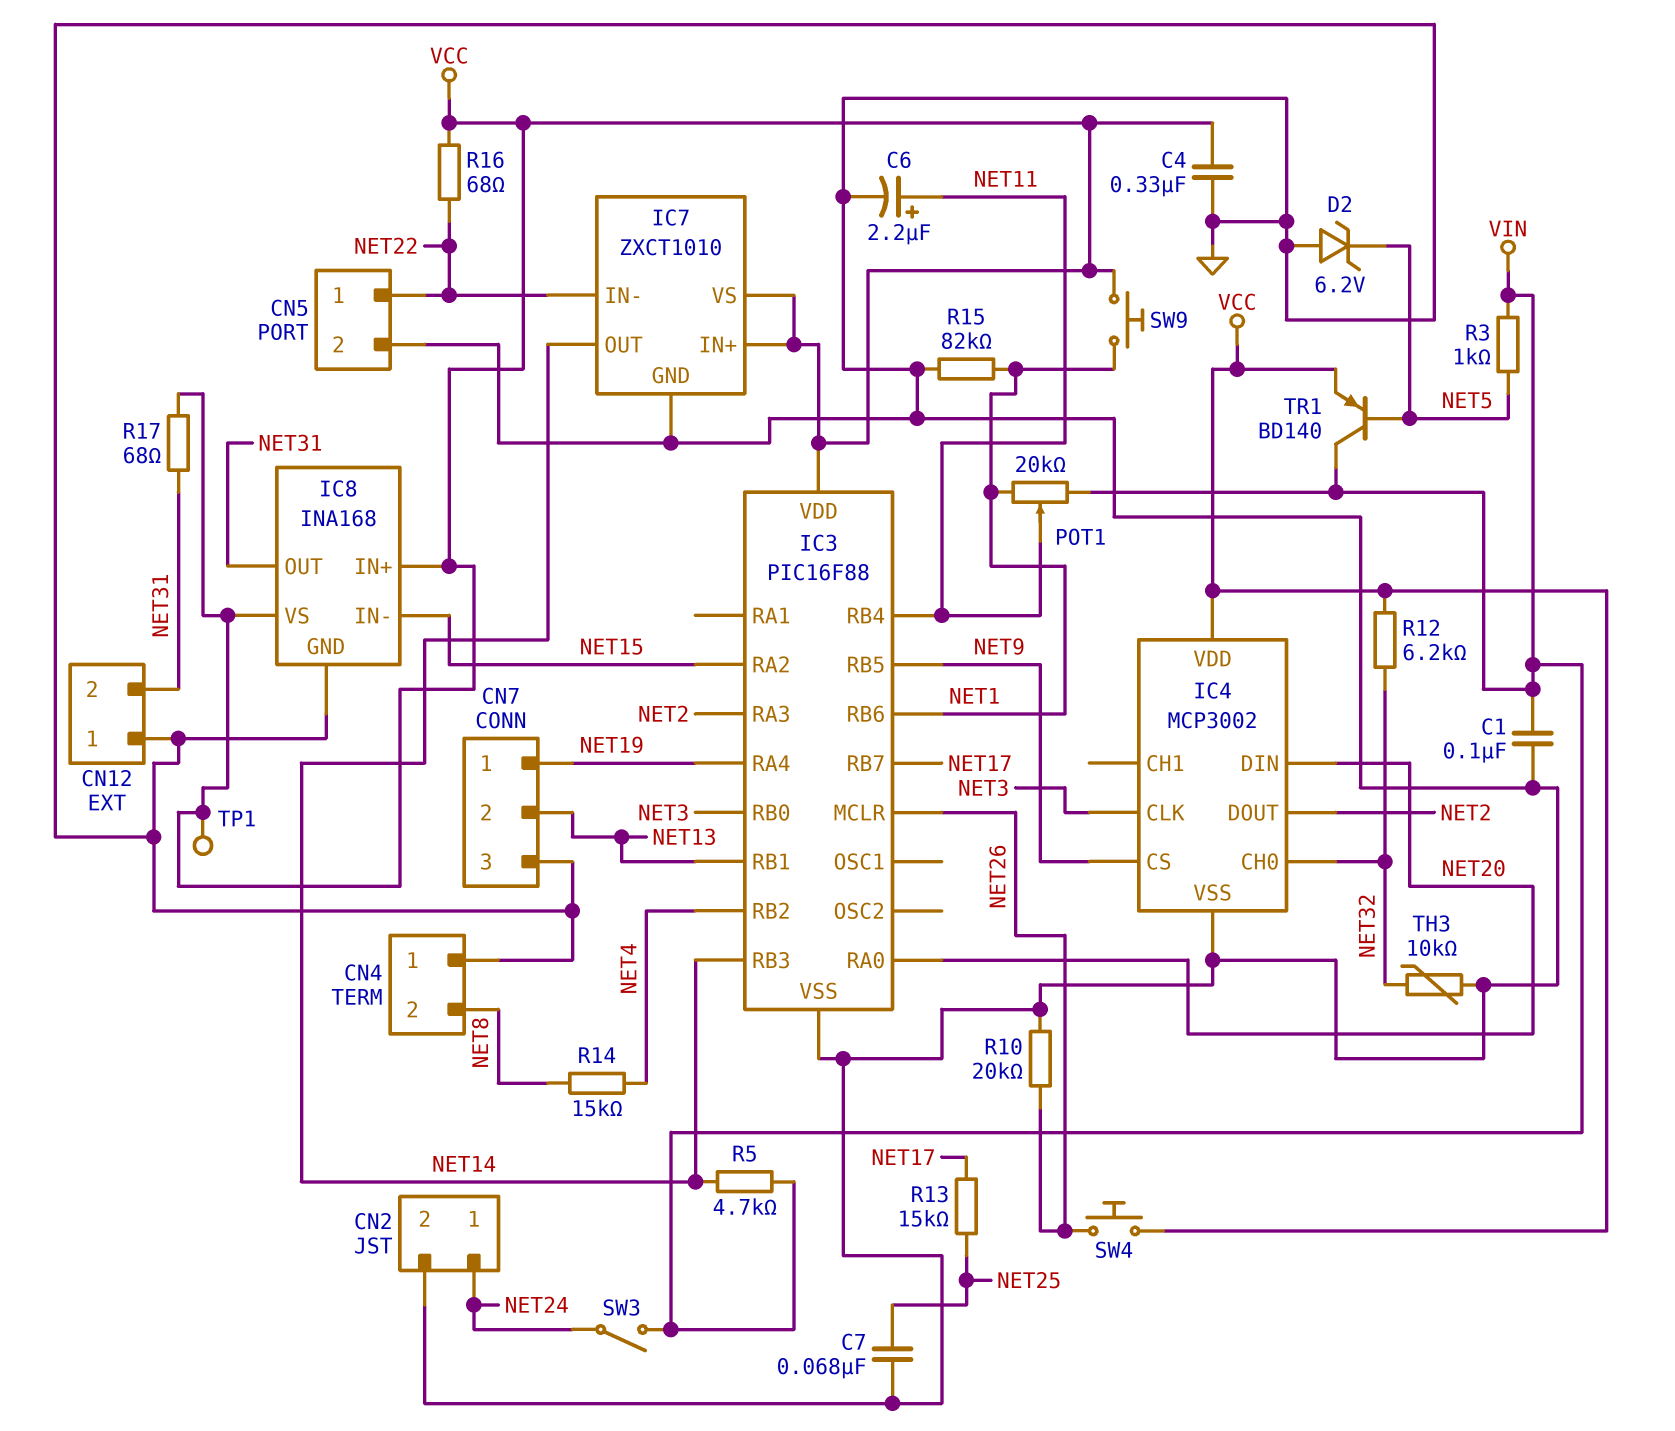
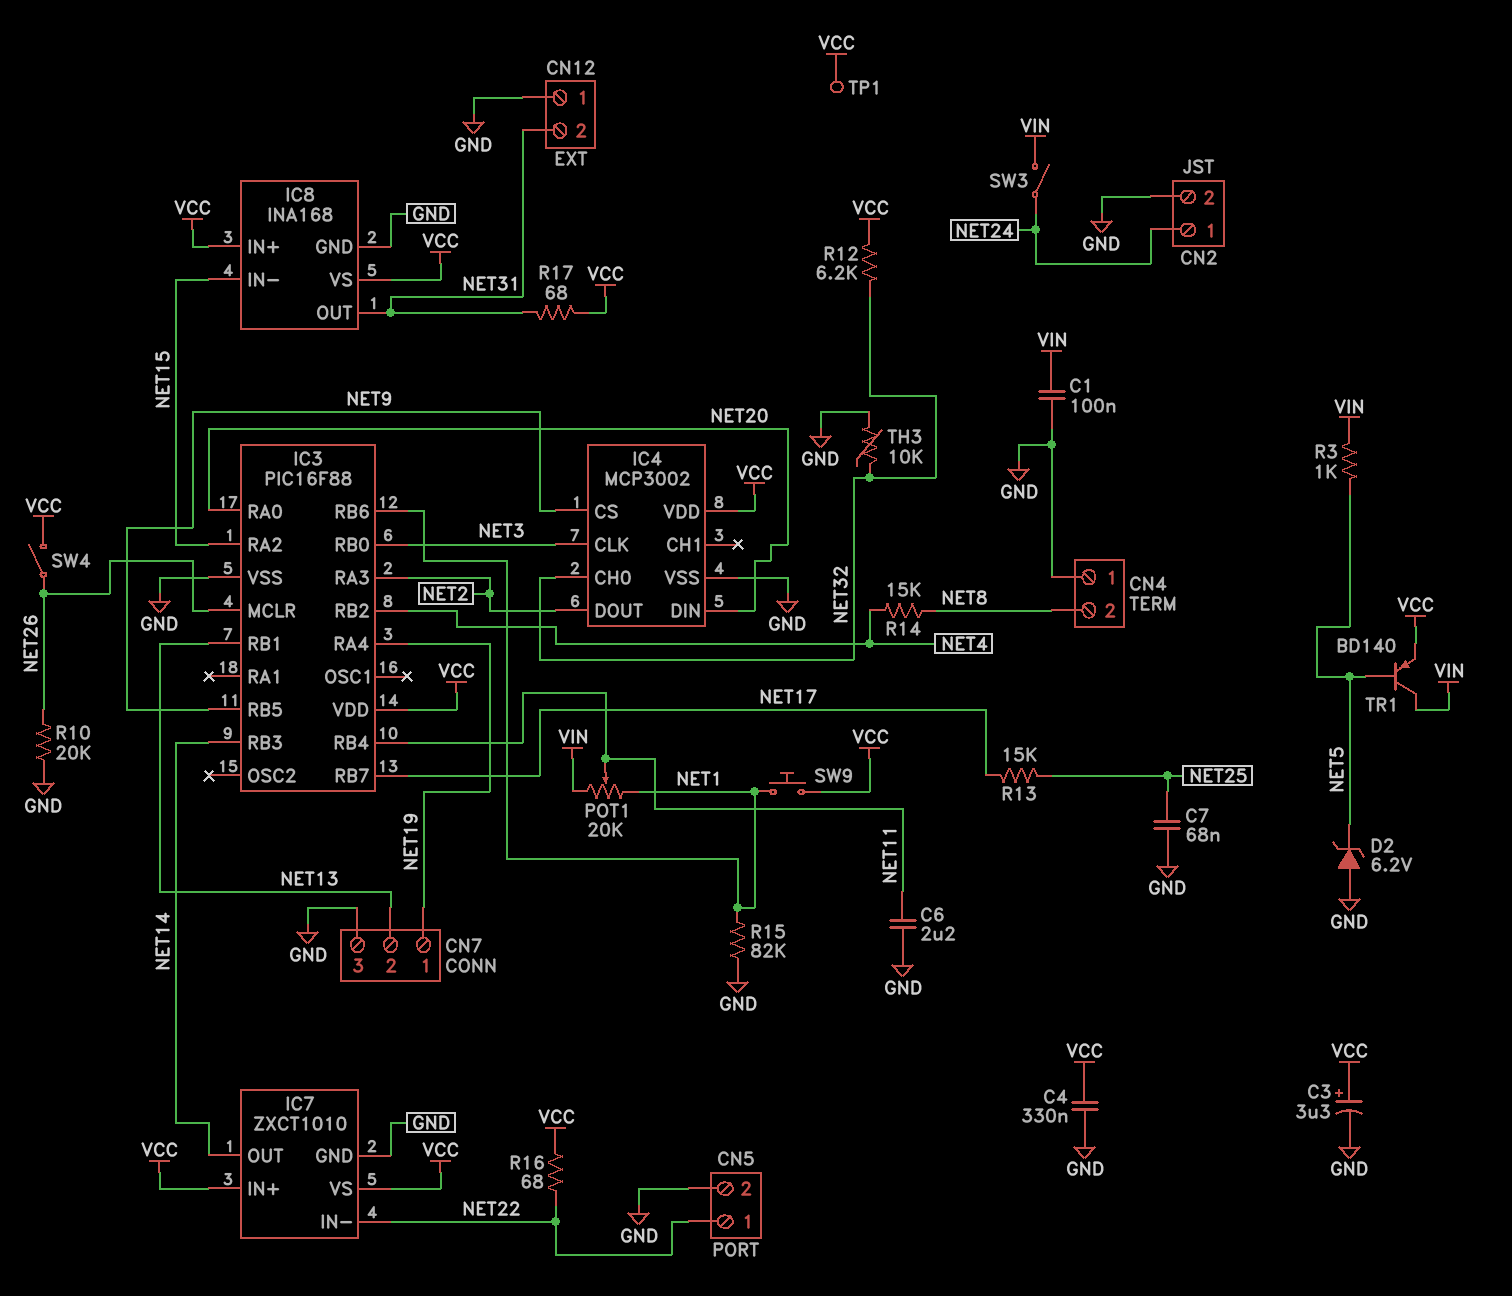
C3: none -> 3.3uF (plus VCC, minus GND)
C6: 2.2uF (plus NET11, minus GND) -> 2.2uF (GND, NET11)
R5: 4.7k (NET14, VIN) -> none
SW4: button (NET26, VCC) -> switch (NET26, VCC)

